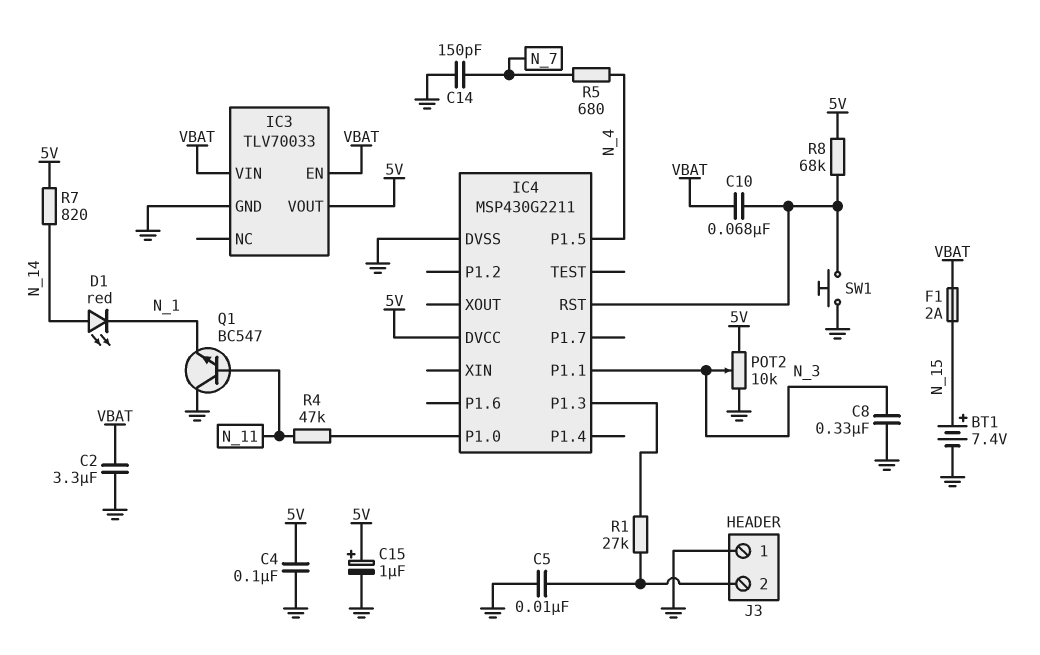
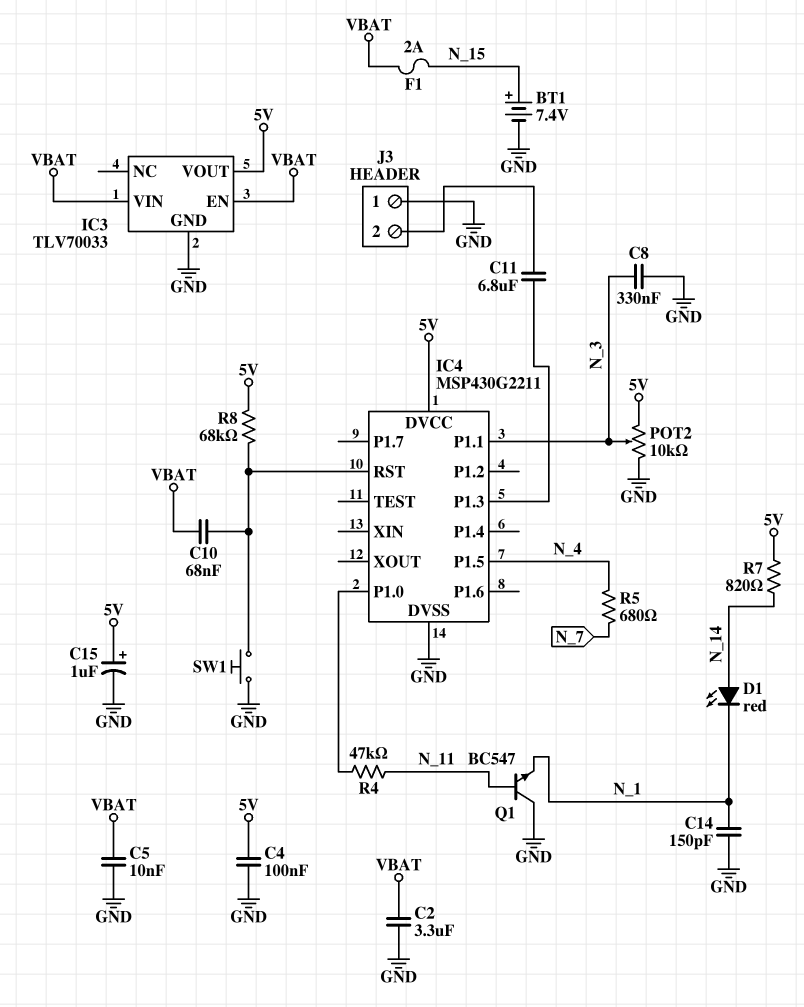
C5: 10nF (GND, J3/2) -> 10nF (GND, VBAT)
C11: none -> 6.8uF (IC4/P1.3, J3/2)
C14: 150pF (GND, N_7) -> 150pF (GND, N_1)
R1: 27k (IC4/P1.3, J3/2) -> none

